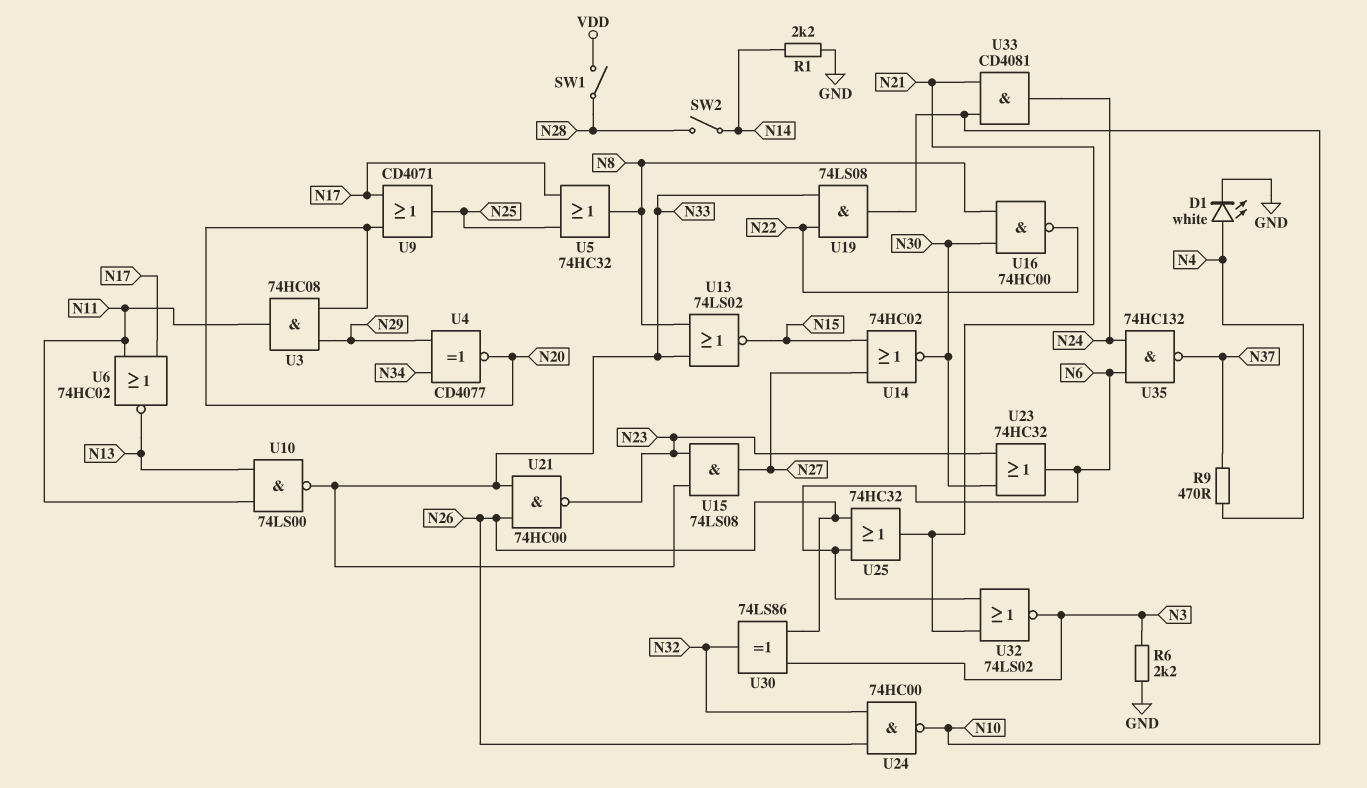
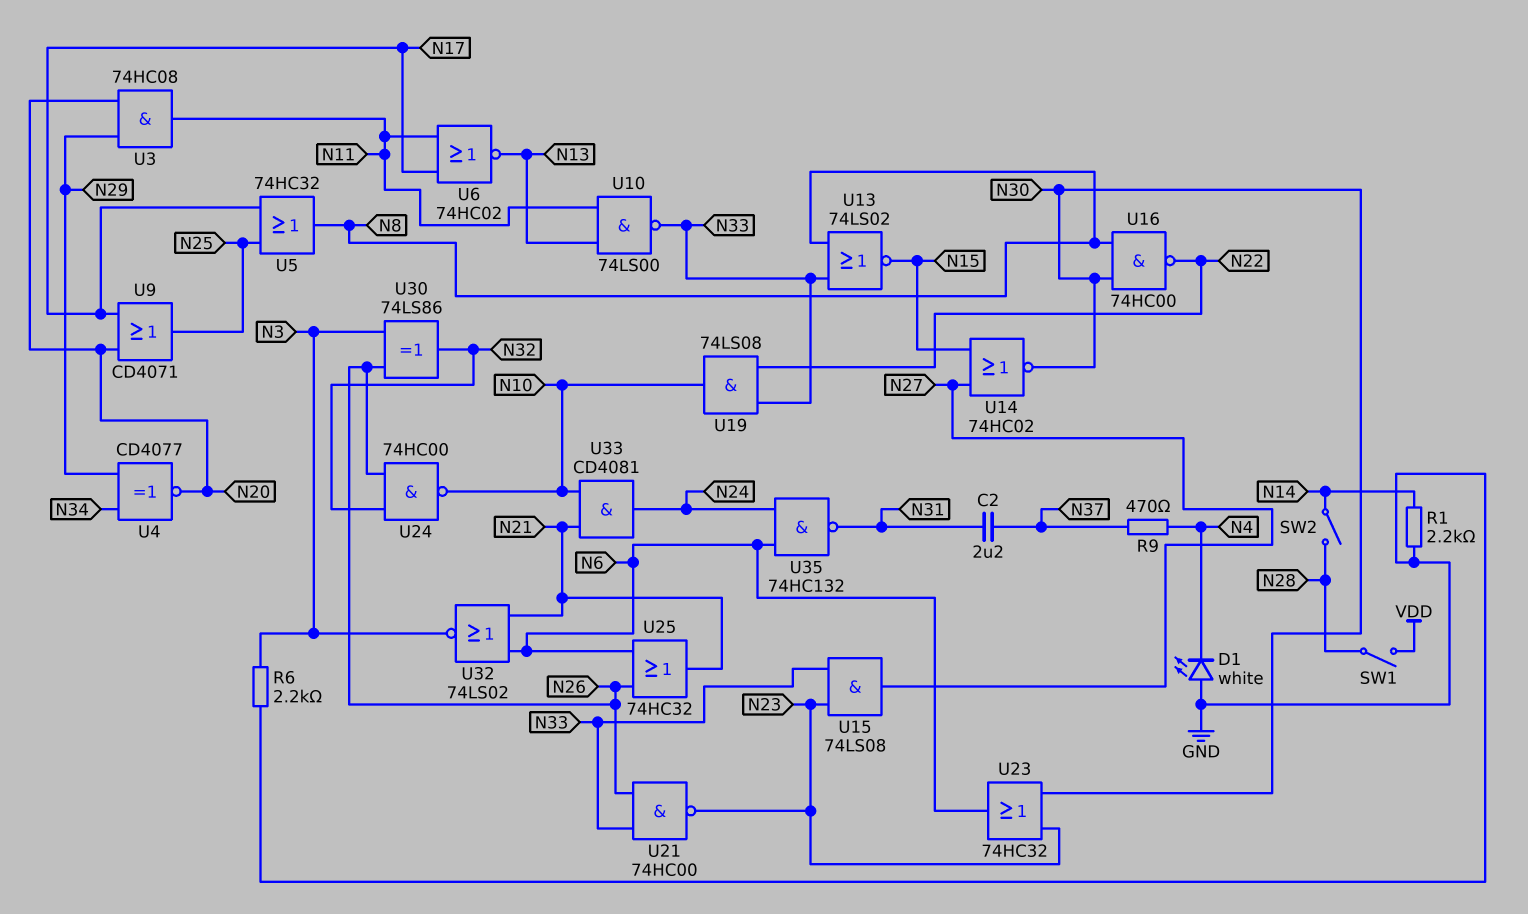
C2: none -> 2.2uF (N31, N37)
D1: LED white (A N4, K GND) -> LED white (A GND, K N4)
U35: NAND 74HC132 (in N6, in N24, out N37) -> NAND 74HC132 (in N6, in N24, out N31)

